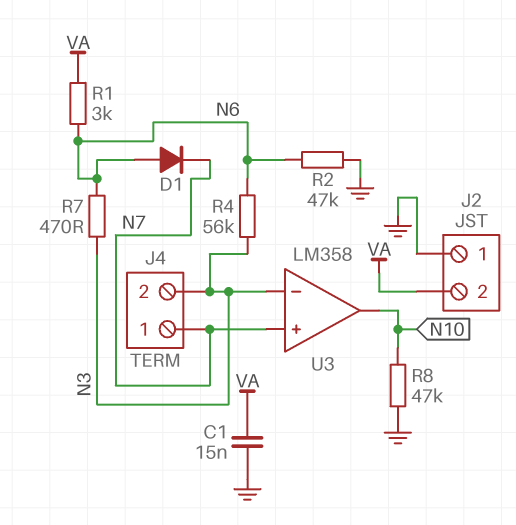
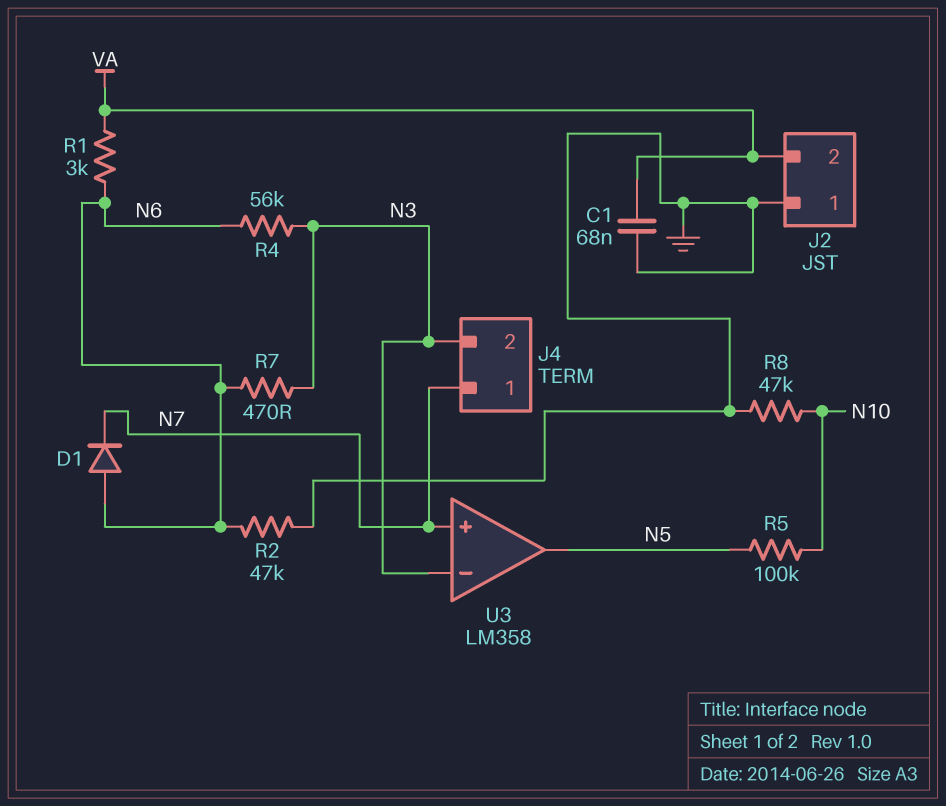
C1: 15nF (GND, VA) -> 68nF (GND, VA)
R5: none -> 100k (N5, N10)
U3 pin out: N10 -> N5

